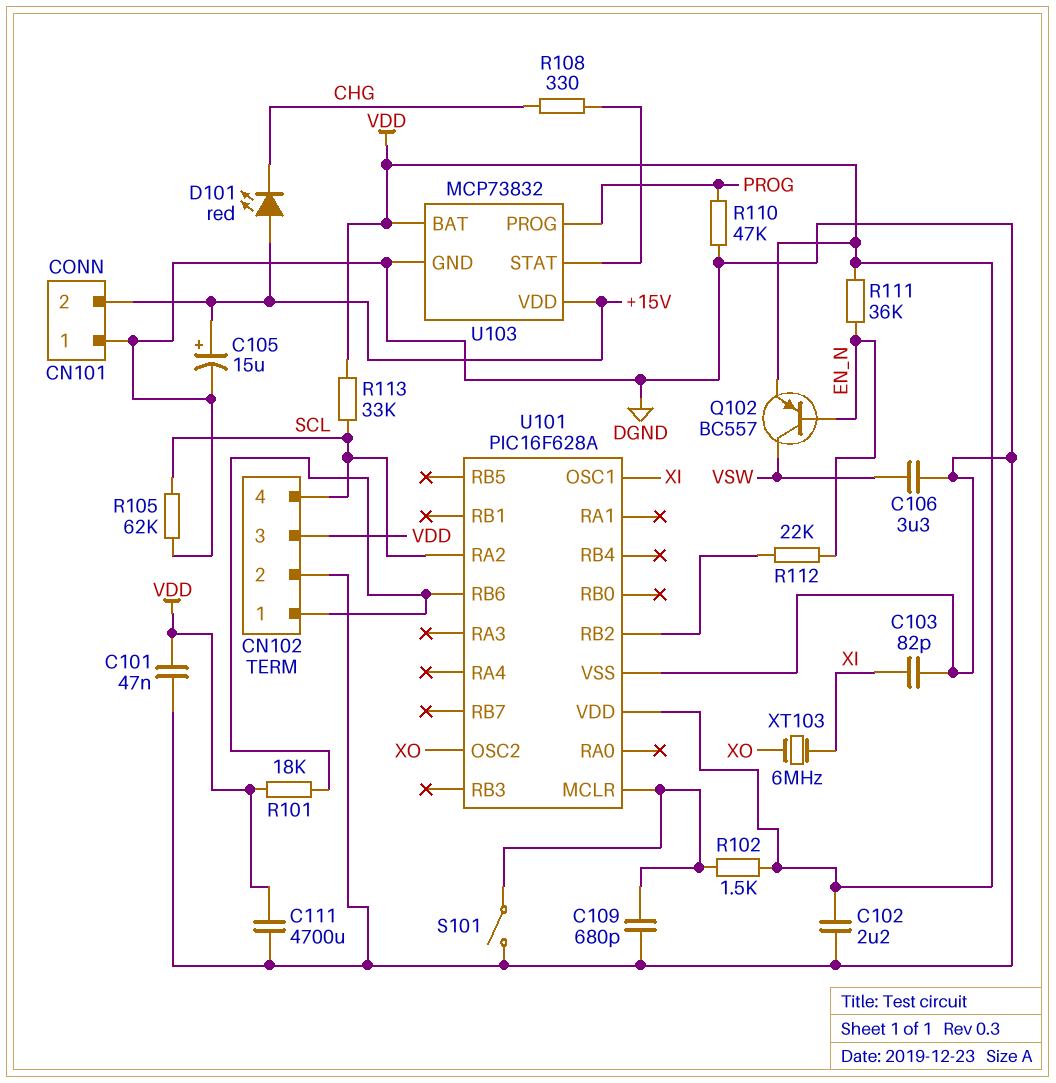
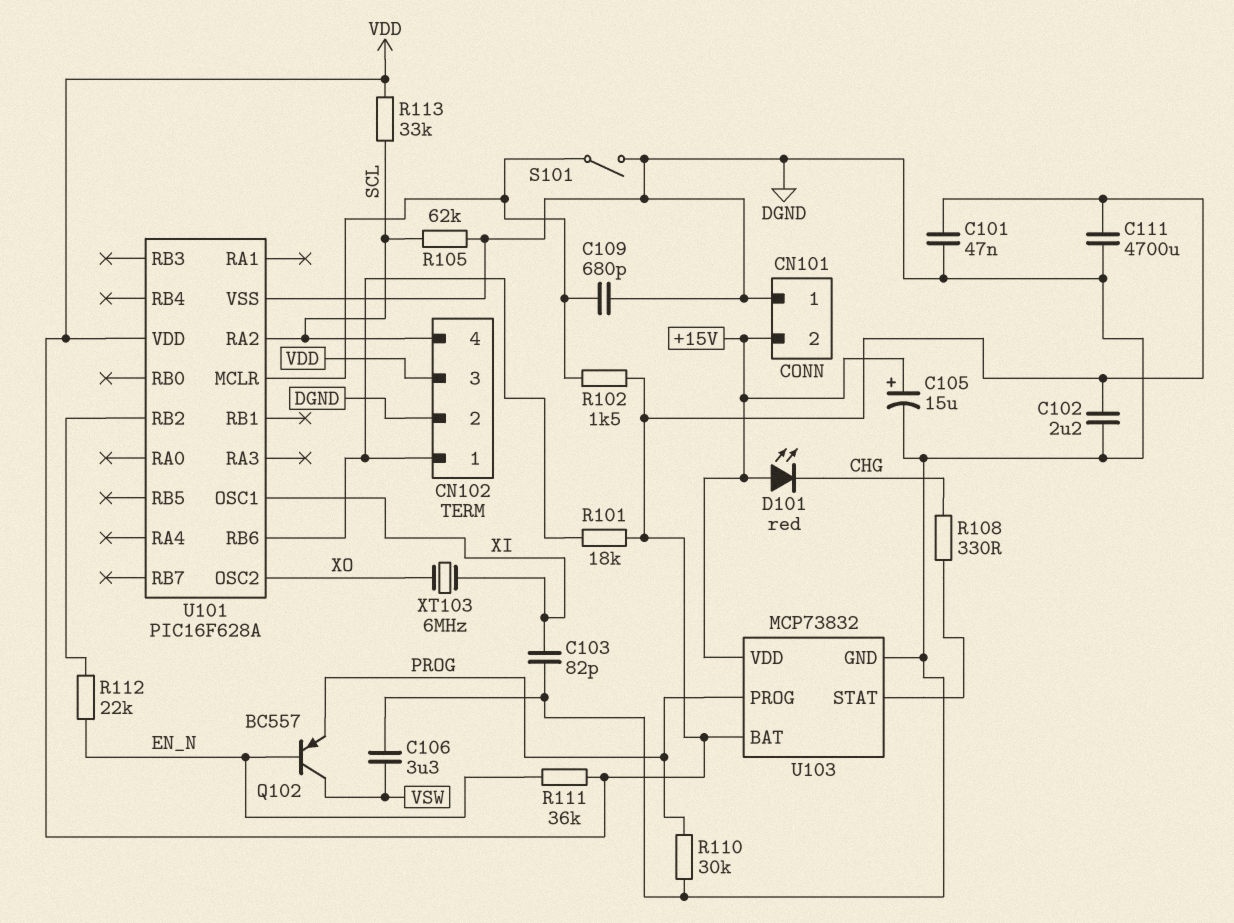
Q102: PNP BC557 (B EN_N, C VSW, E VDD) -> PNP BC557 (B EN_N, C VSW, E PROG)
R110: 47k (DGND, PROG) -> 30k (DGND, PROG)

